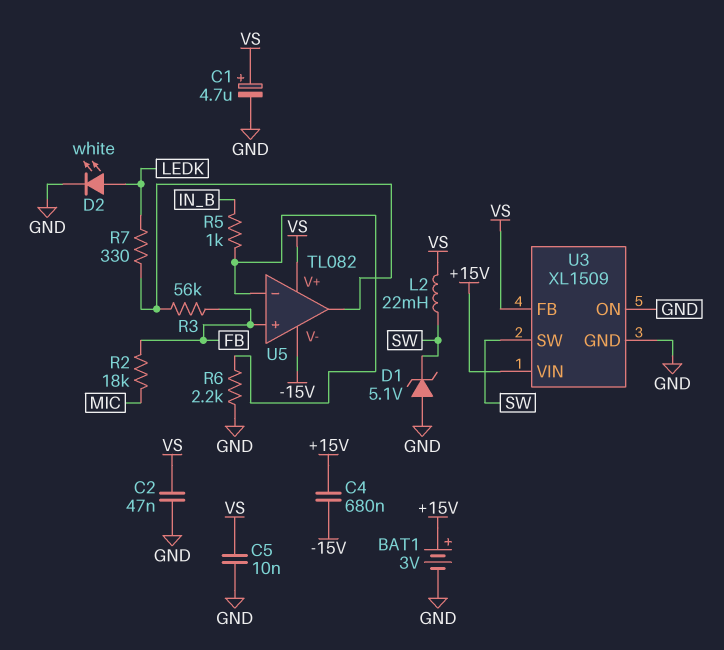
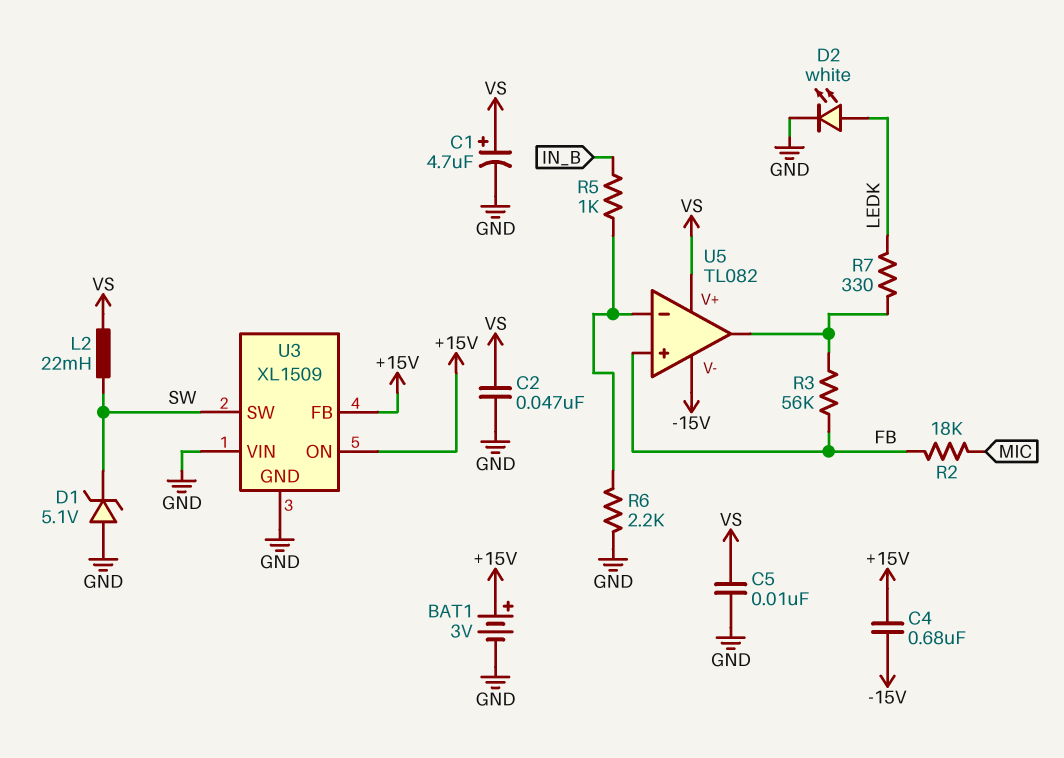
U3 pin FB: VS -> +15V
U3 pin ON: GND -> +15V
U3 pin VIN: +15V -> GND

